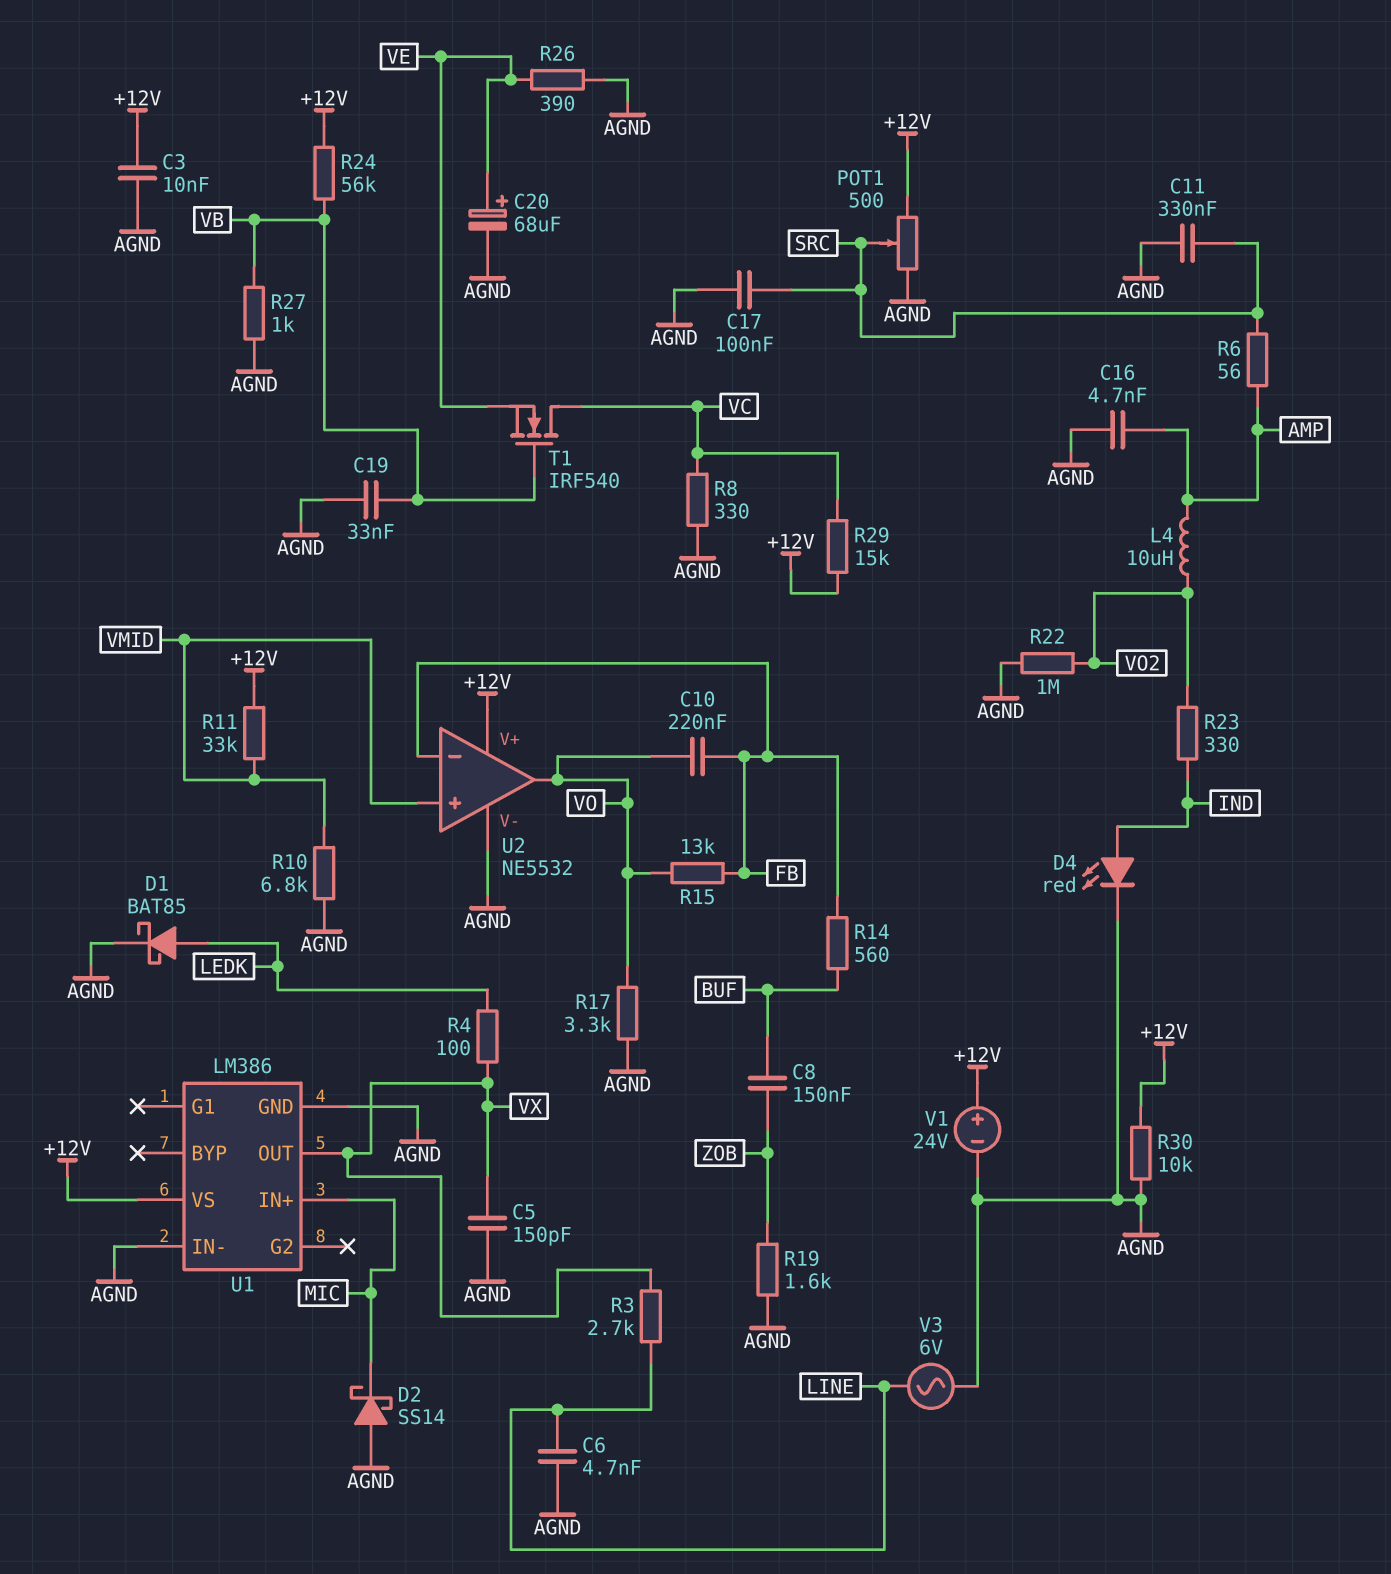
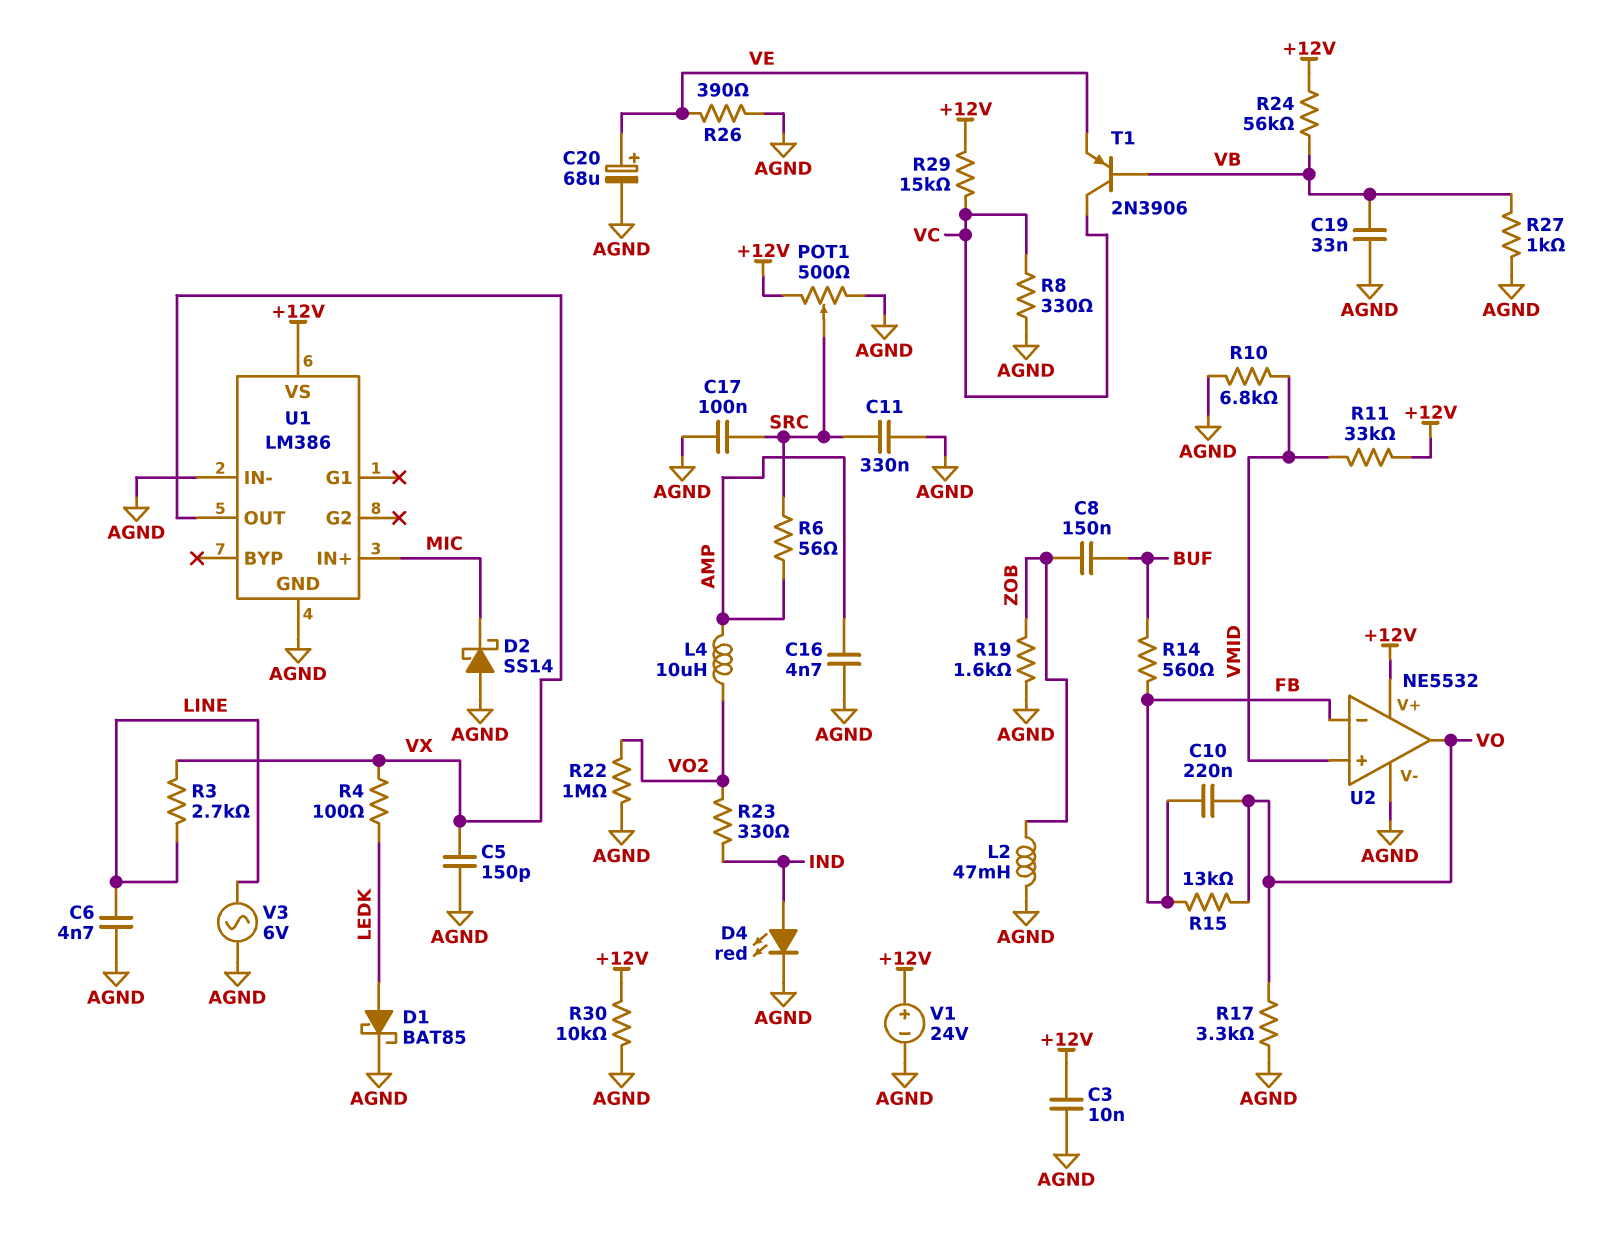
L2: none -> 47mH (AGND, ZOB)
T1: NMOS IRF540 (G VB, D VC, S VE) -> PNP 2N3906 (B VB, C VC, E VE)

